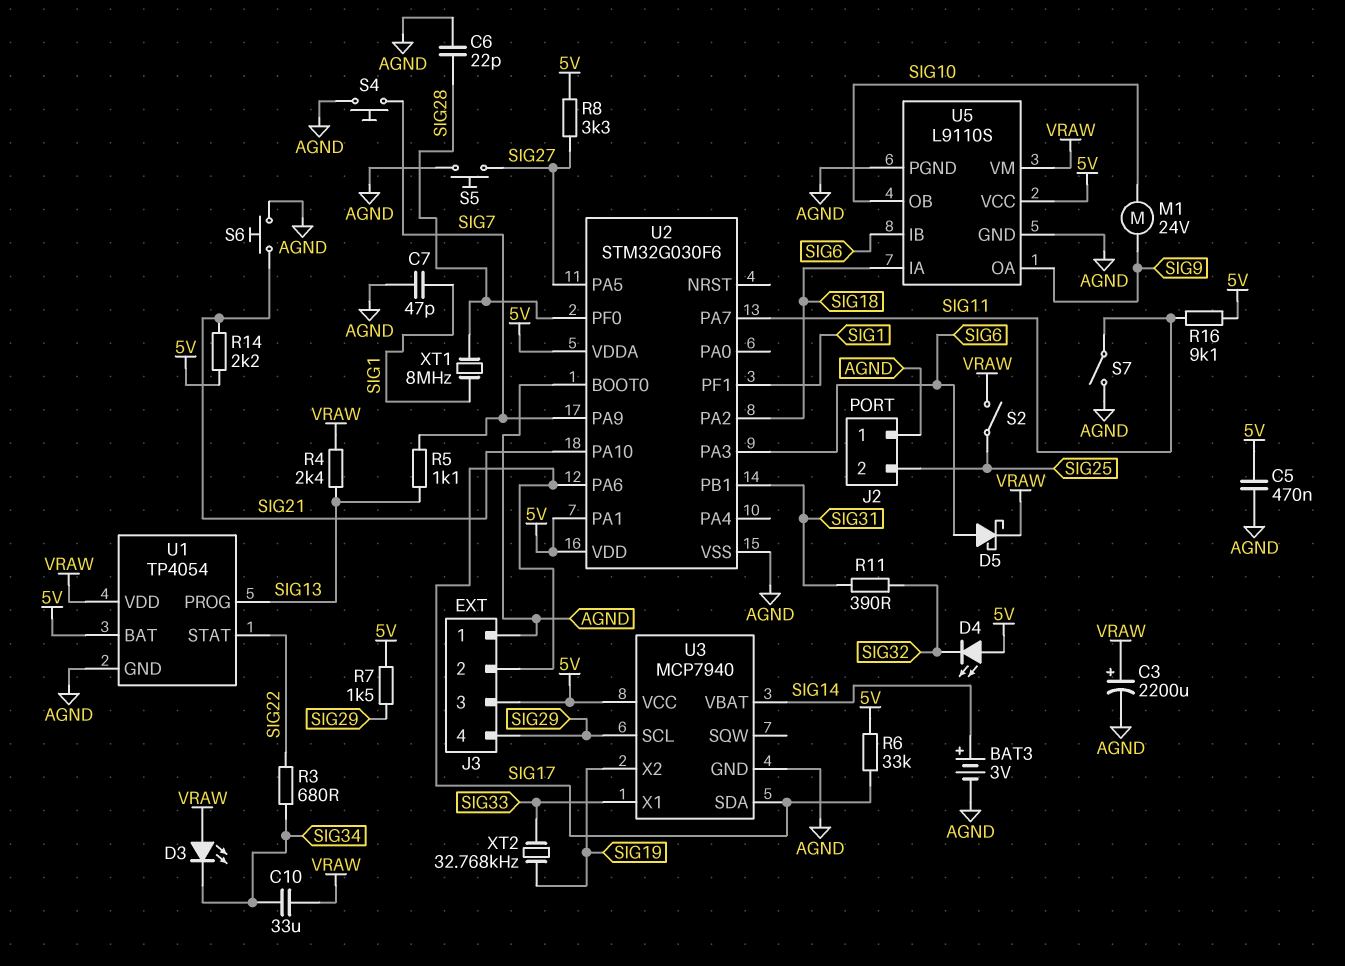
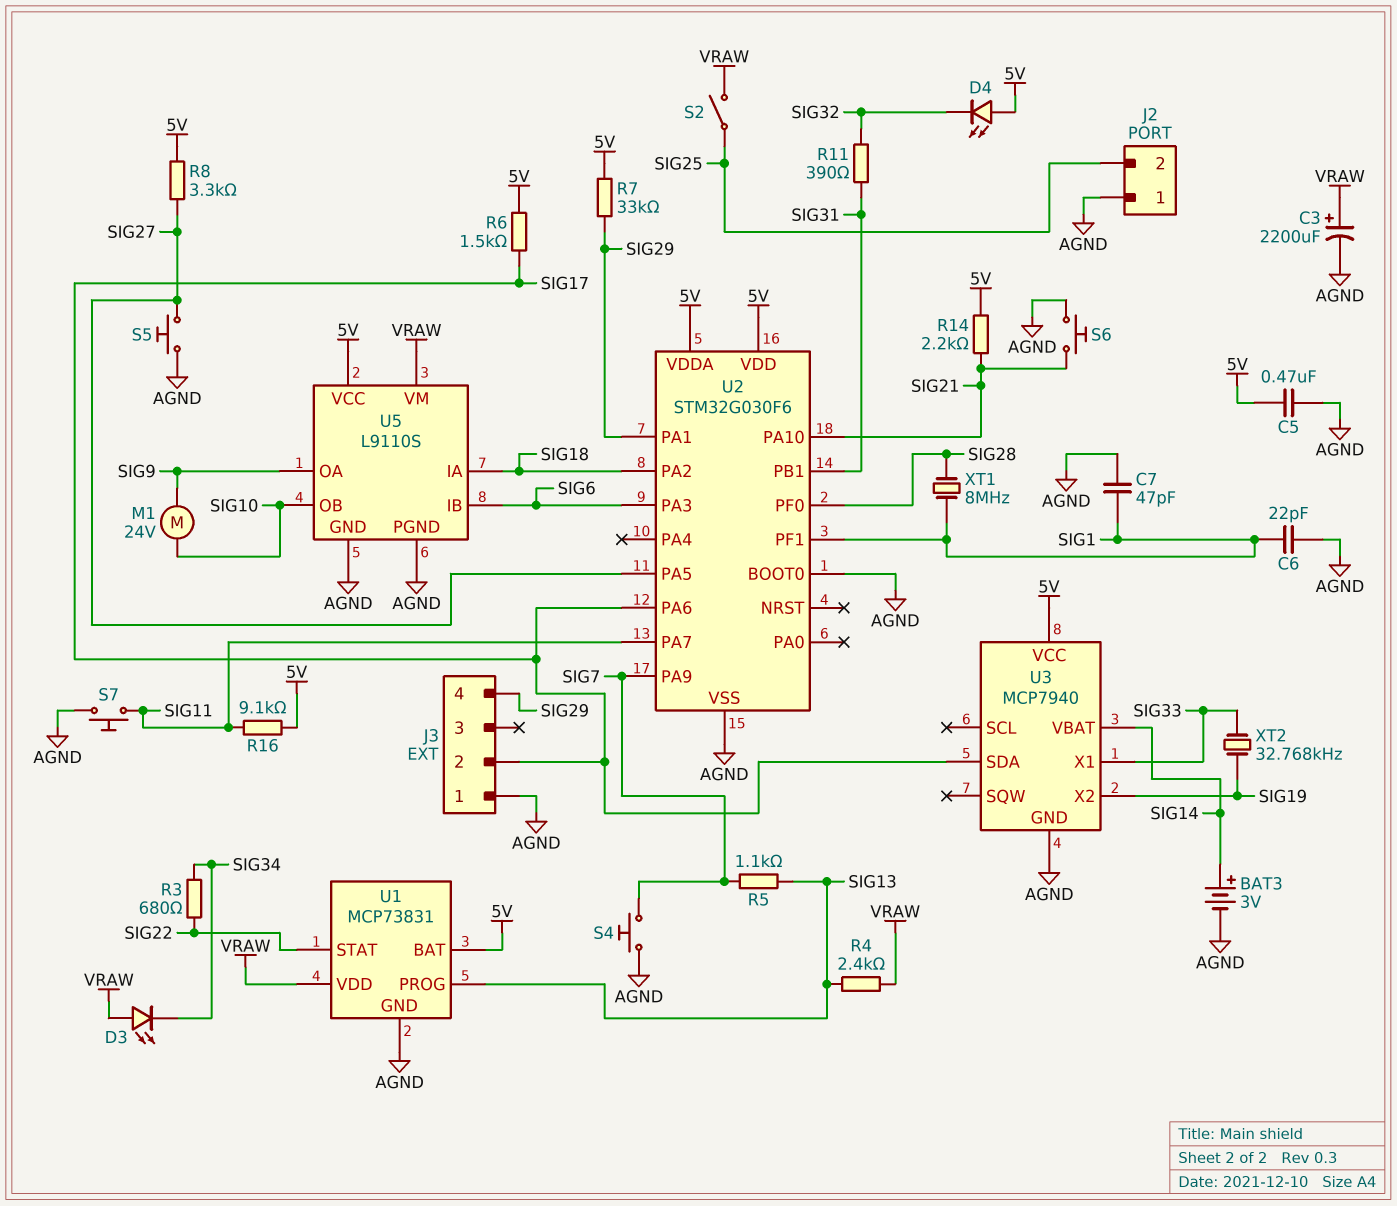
C6: 22pF (AGND, SIG28) -> 22pF (AGND, SIG1)
C10: 33uF (SIG34, VRAW) -> none
D5: schottky (A SIG6, K VRAW) -> none
J3 pin 3: 5V -> none
R6: 33k (5V, SIG17) -> 1.5k (5V, SIG17)
R7: 1.5k (5V, SIG29) -> 33k (5V, SIG29)
S7: switch (AGND, SIG11) -> button (AGND, SIG11)
U1: TP4054 -> MCP73831
U2 pin PA1: 5V -> SIG29
U3 pin SCL: SIG29 -> none

